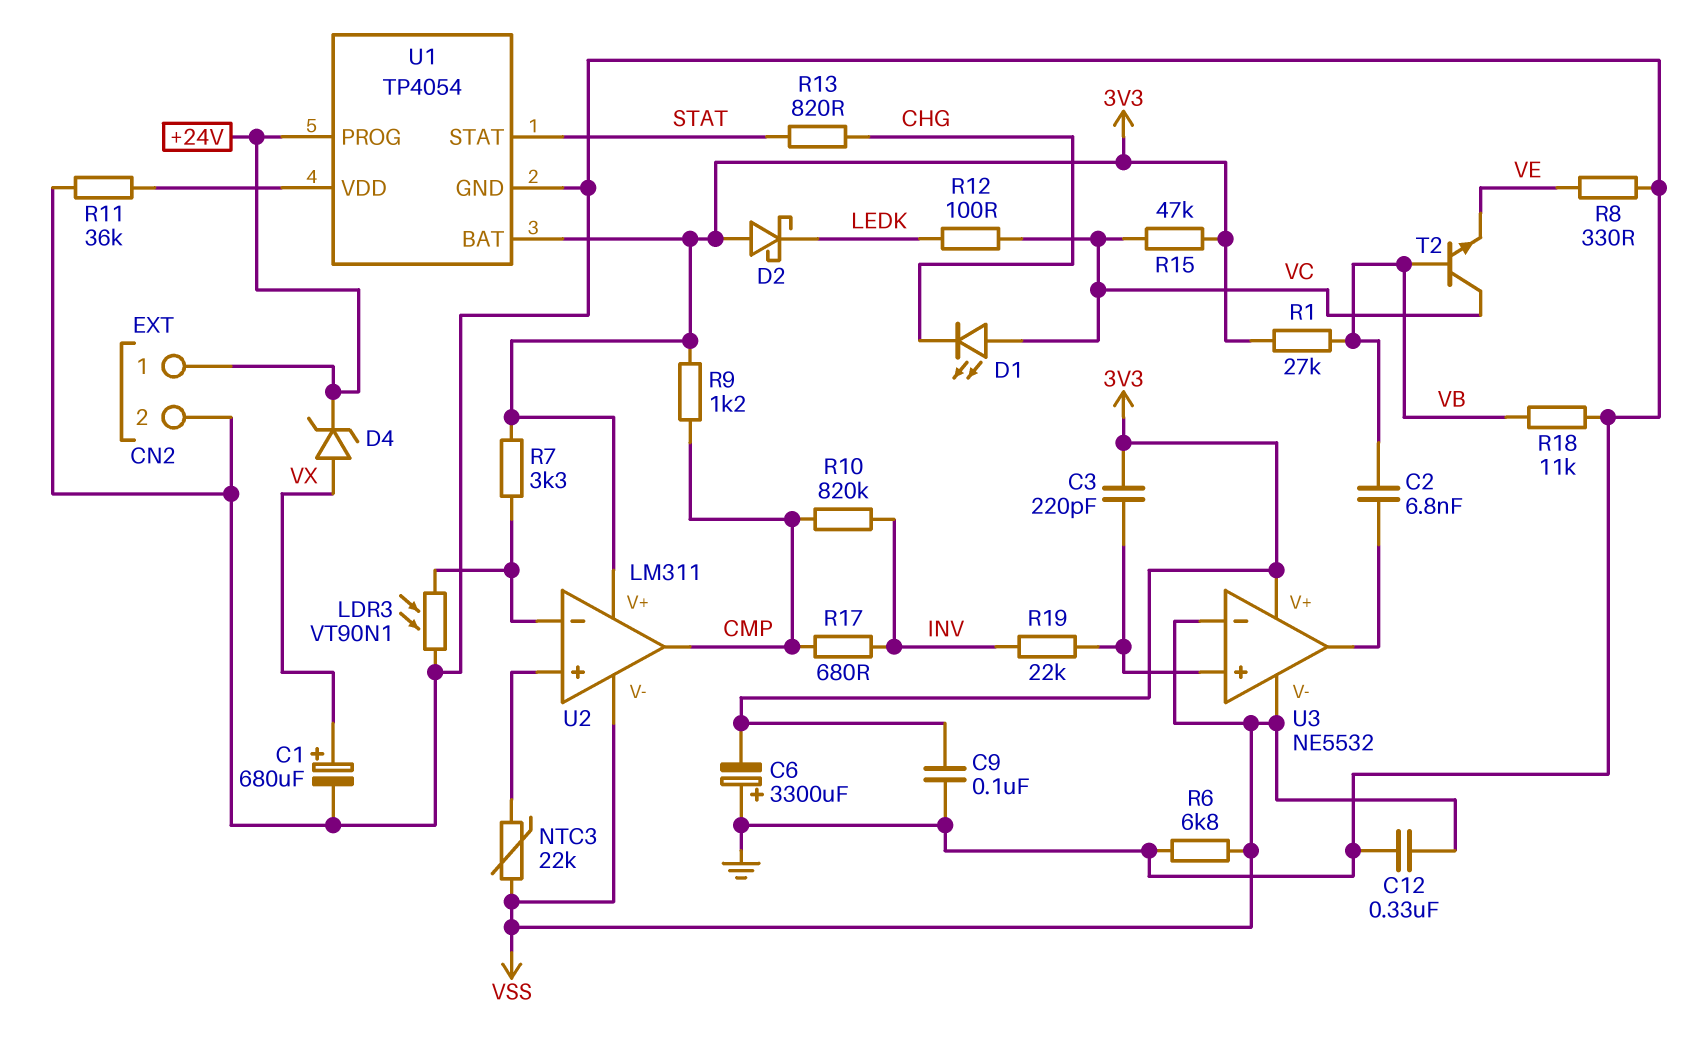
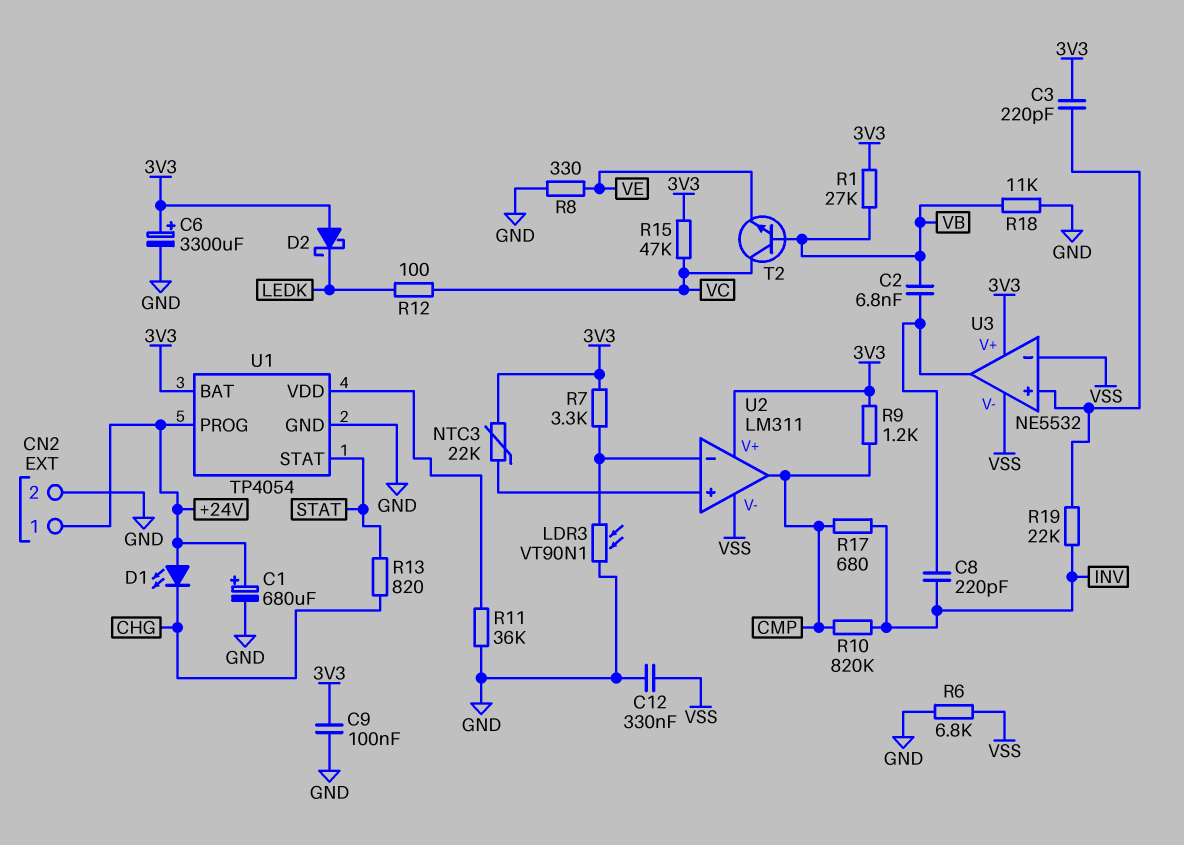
C1: 680uF (plus VX, minus GND) -> 680uF (plus +24V, minus GND)
C6: 3300uF (plus GND, minus 3V3) -> 3300uF (plus 3V3, minus GND)
C8: none -> 220pF (INV, U3/out)
D1: LED (A VC, K CHG) -> LED (A +24V, K CHG)
D4: zener (A VX, K +24V) -> none
NTC3: 22k (U2/in+, VSS) -> 22k (3V3, U2/in+)

